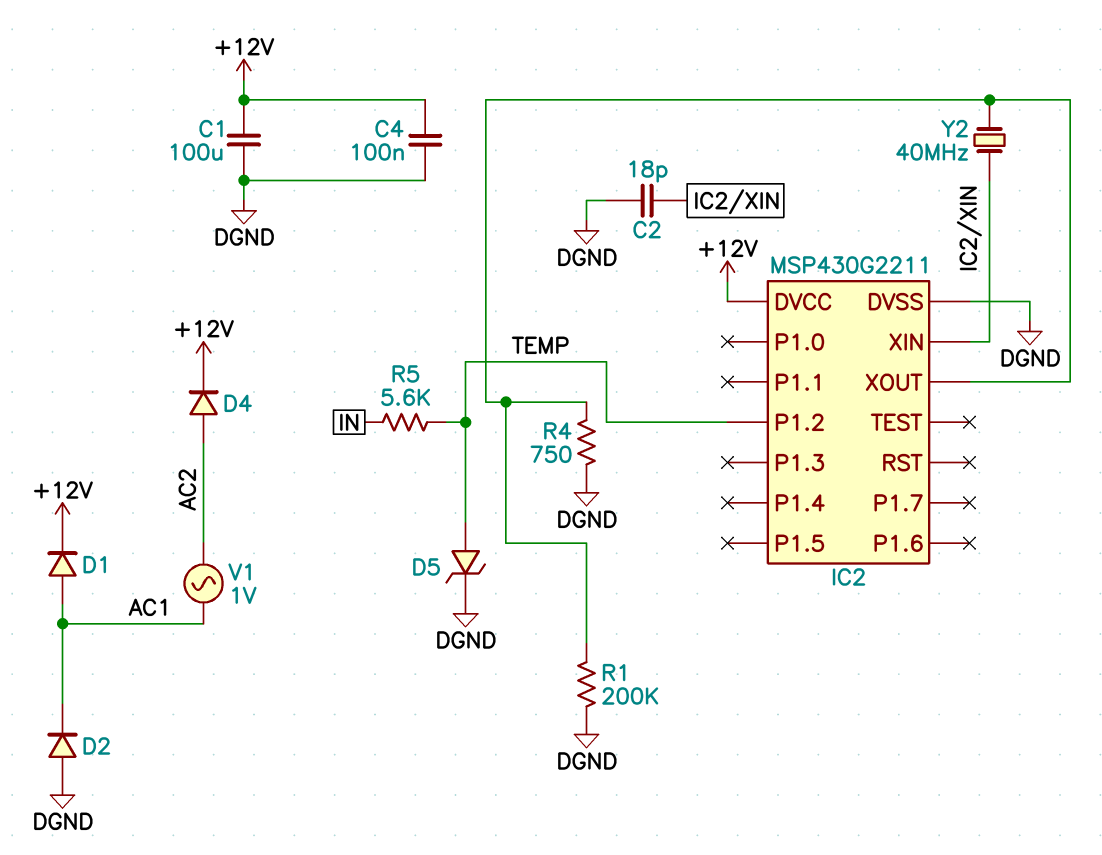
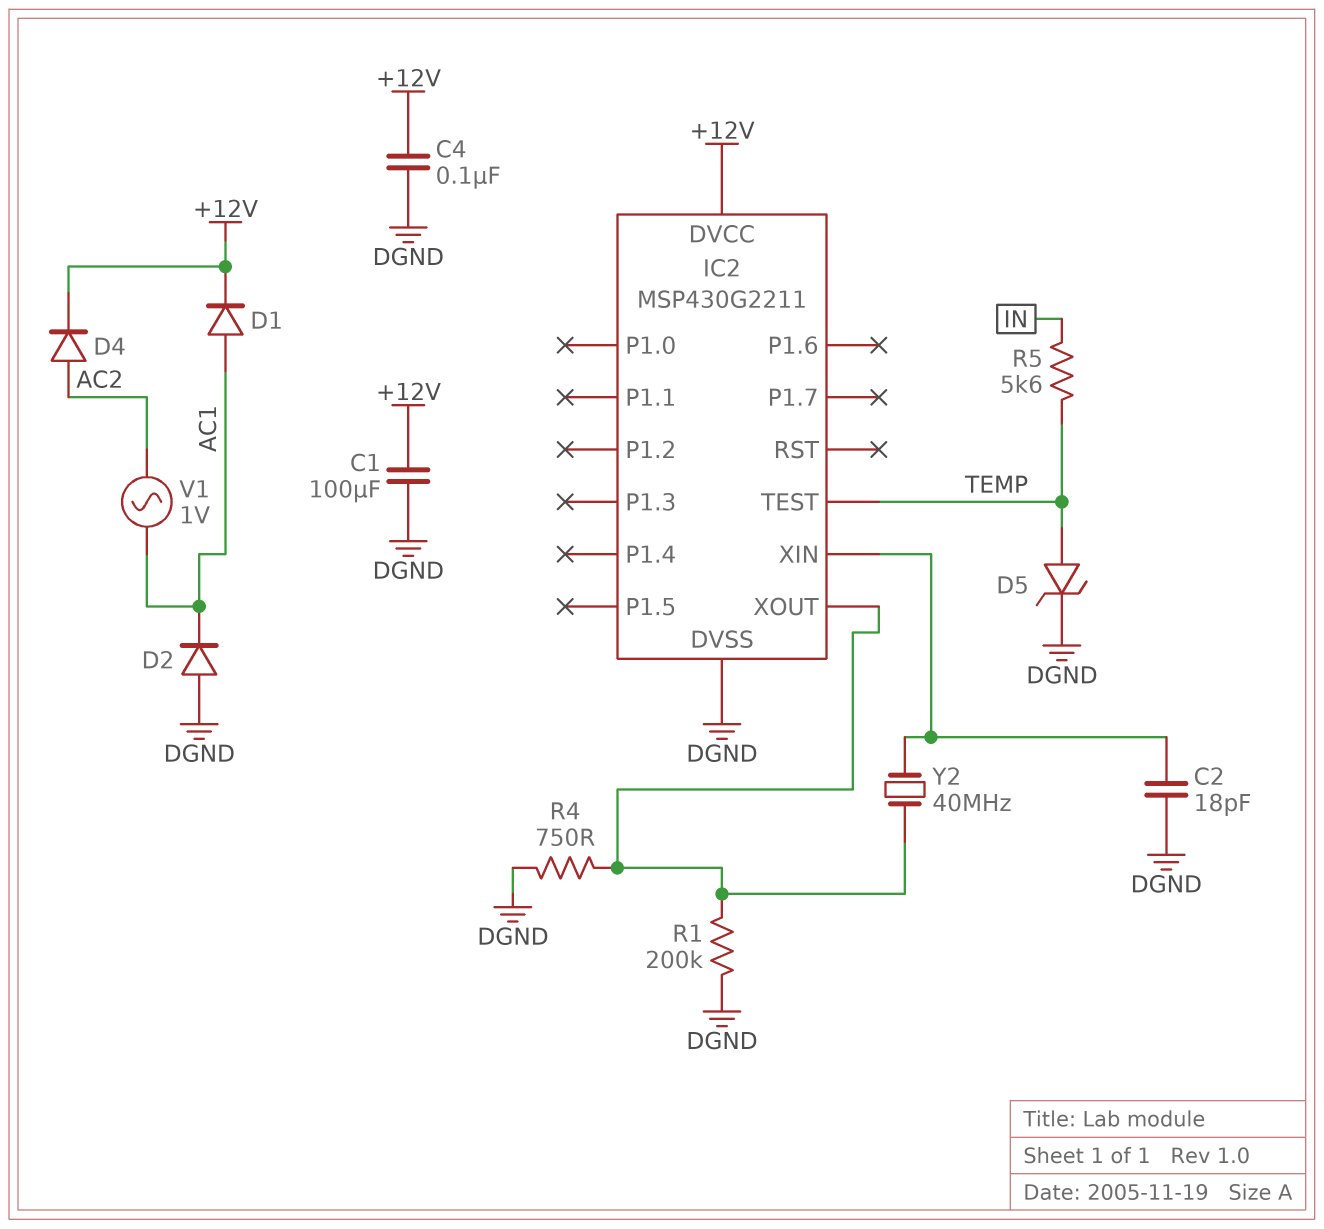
IC2 pin P1.2: TEMP -> none
IC2 pin TEST: none -> TEMP

